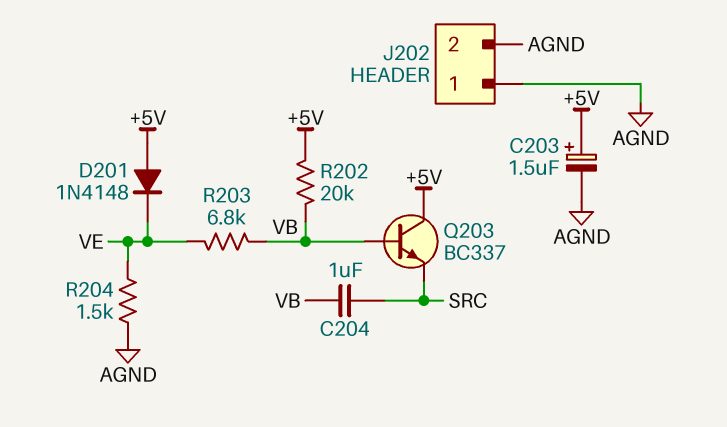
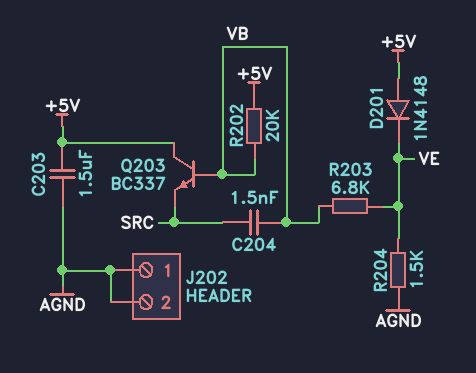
C203: 1.5uF (plus +5V, minus AGND) -> 1.5uF (+5V, AGND)
C204: 1uF (SRC, VB) -> 1.5nF (SRC, VB)

